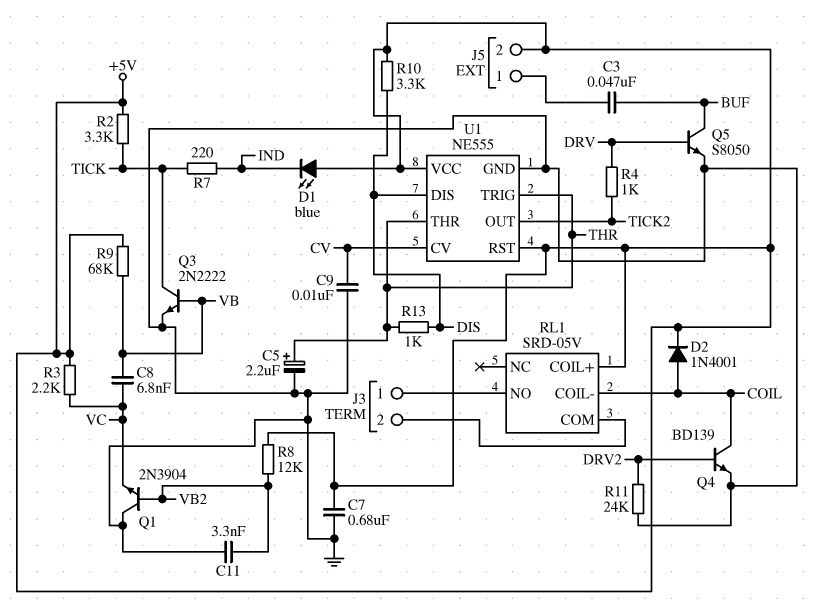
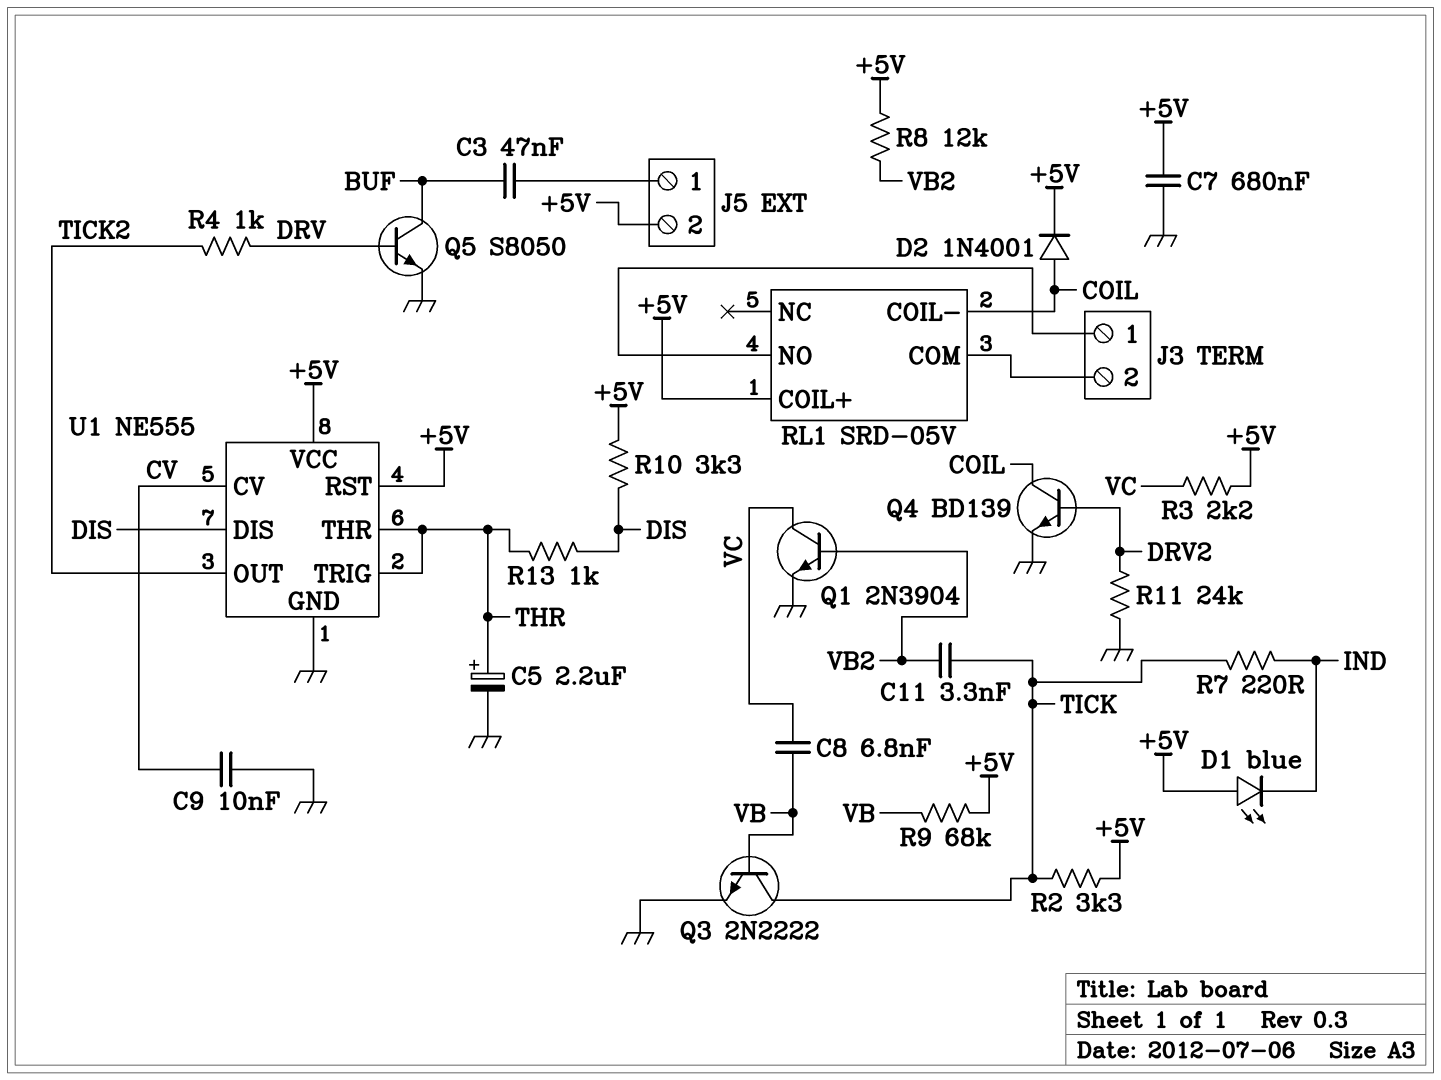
C11: 3.3nF (GND, VB2) -> 3.3nF (TICK, VB2)
Q1: NPN 2N3904 (B VB2, C GND, E VC) -> NPN 2N3904 (B VB2, C VC, E GND)

